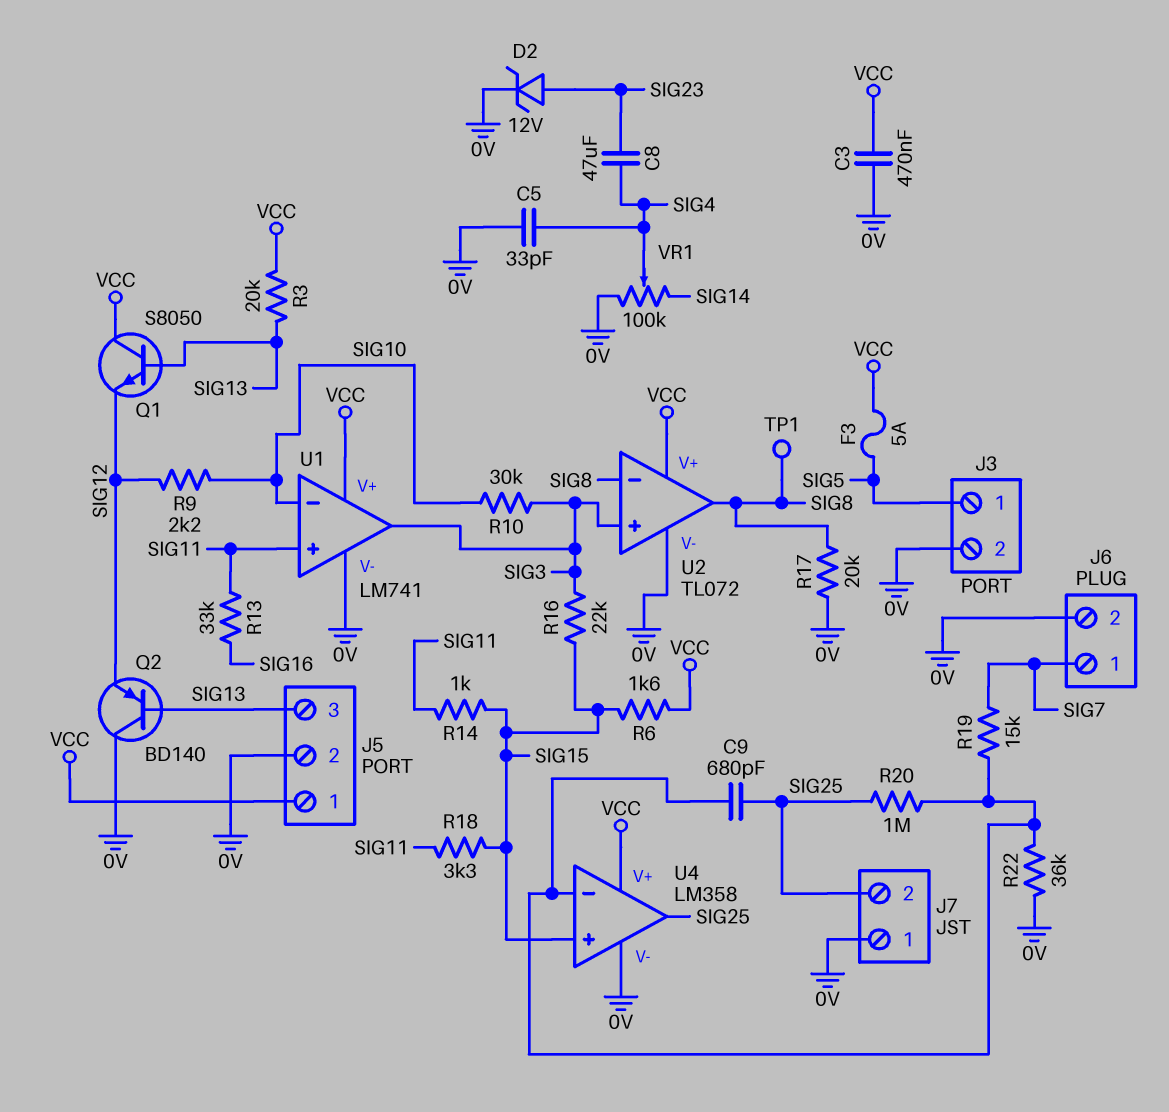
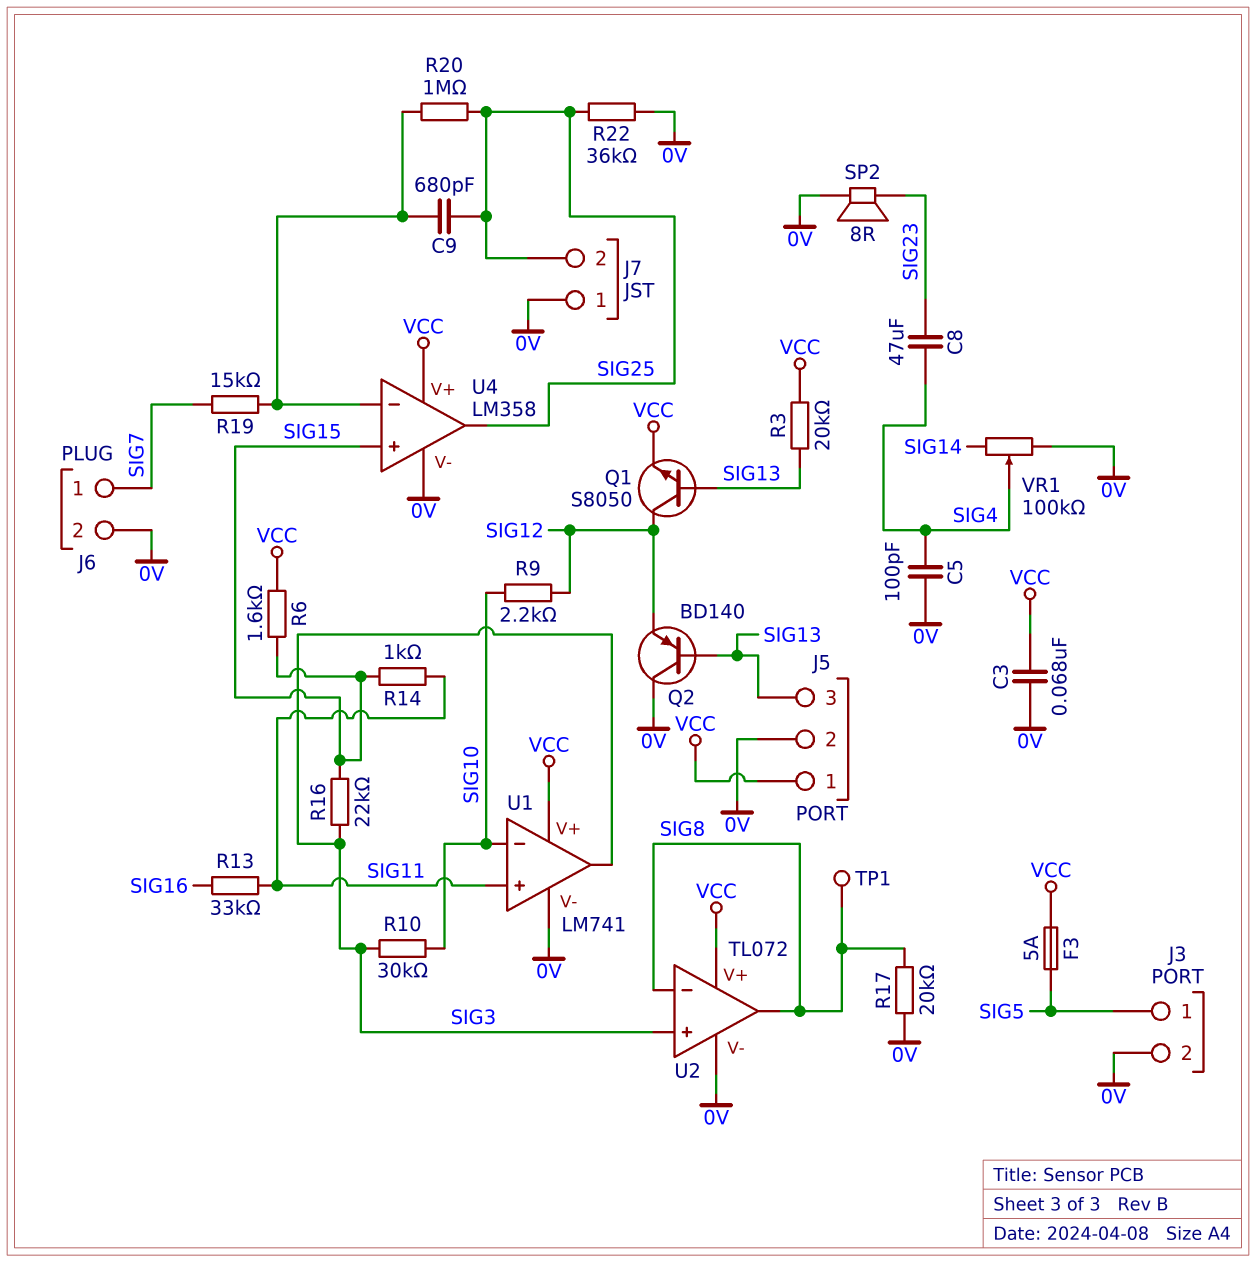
C3: 470nF (0V, VCC) -> 68nF (0V, VCC)
C5: 33pF (0V, SIG4) -> 100pF (0V, SIG4)
D2: zener 12V (A SIG23, K 0V) -> none
Q1: NPN S8050 (B SIG13, C VCC, E SIG12) -> NPN S8050 (B SIG13, C SIG12, E VCC)
R18: 3.3k (SIG11, SIG15) -> none
R22: 36k (0V, U4/in-) -> 36k (0V, SIG25)
SP2: none -> speaker 8R (0V, SIG23)

